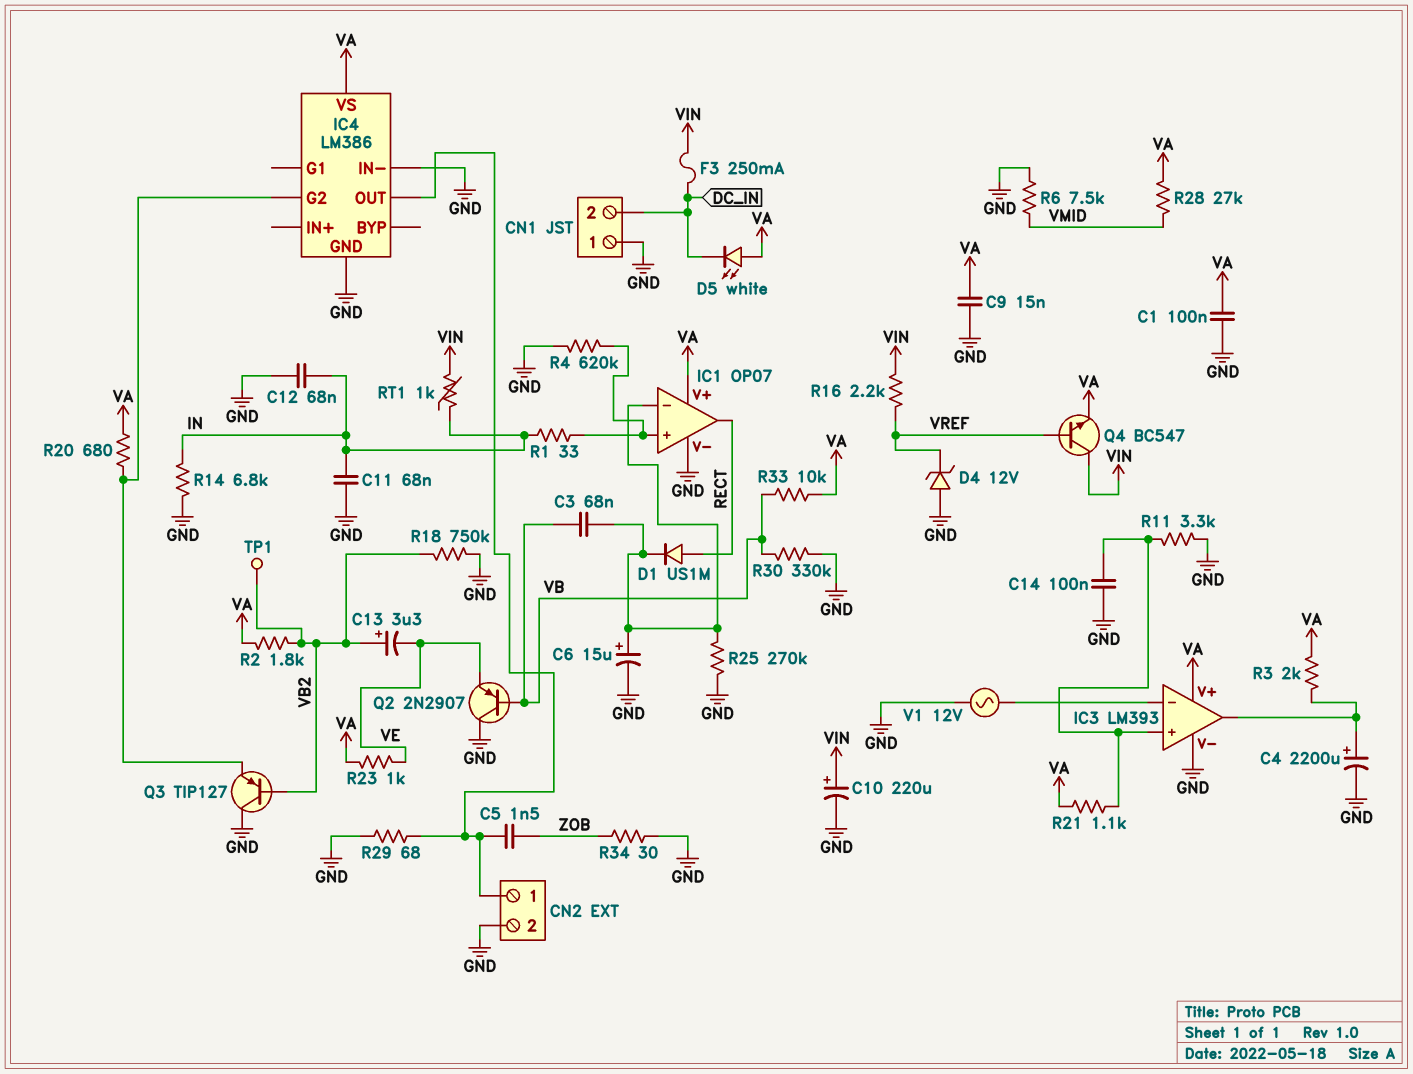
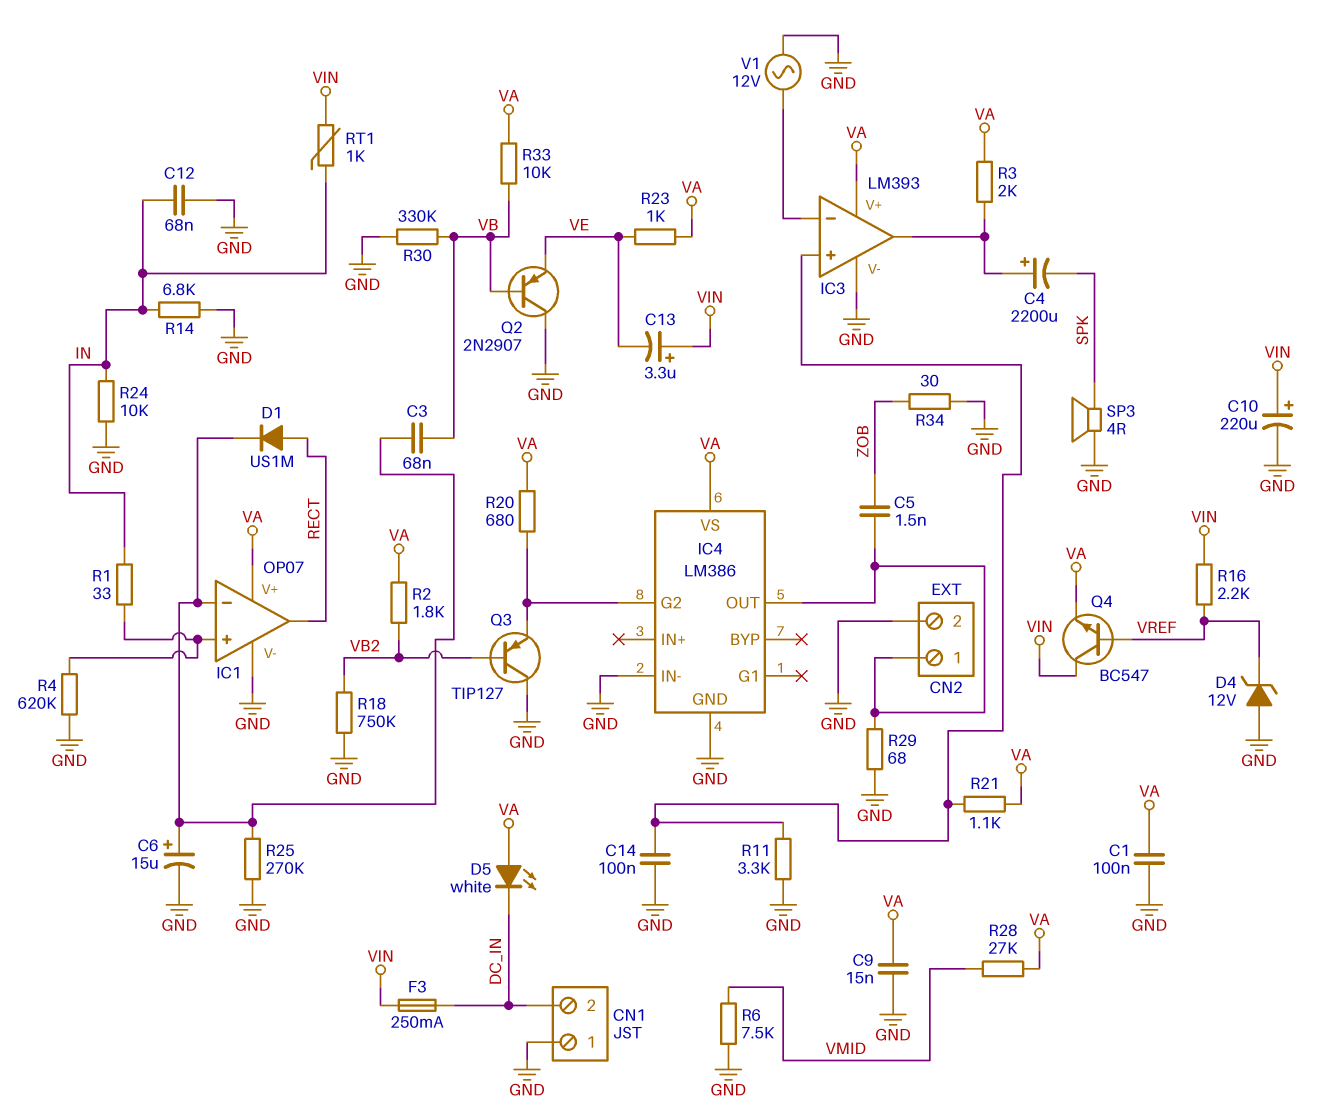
C4: 2200uF (plus IC3/out, minus GND) -> 2200uF (plus IC3/out, minus SPK)
C11: 68nF (GND, IN) -> none
C13: 3.3uF (plus VB2, minus VE) -> 3.3uF (plus VIN, minus VE)
R24: none -> 10k (GND, IN)
SP3: none -> speaker 4R (GND, SPK)
TP1: test point (VB2) -> none

